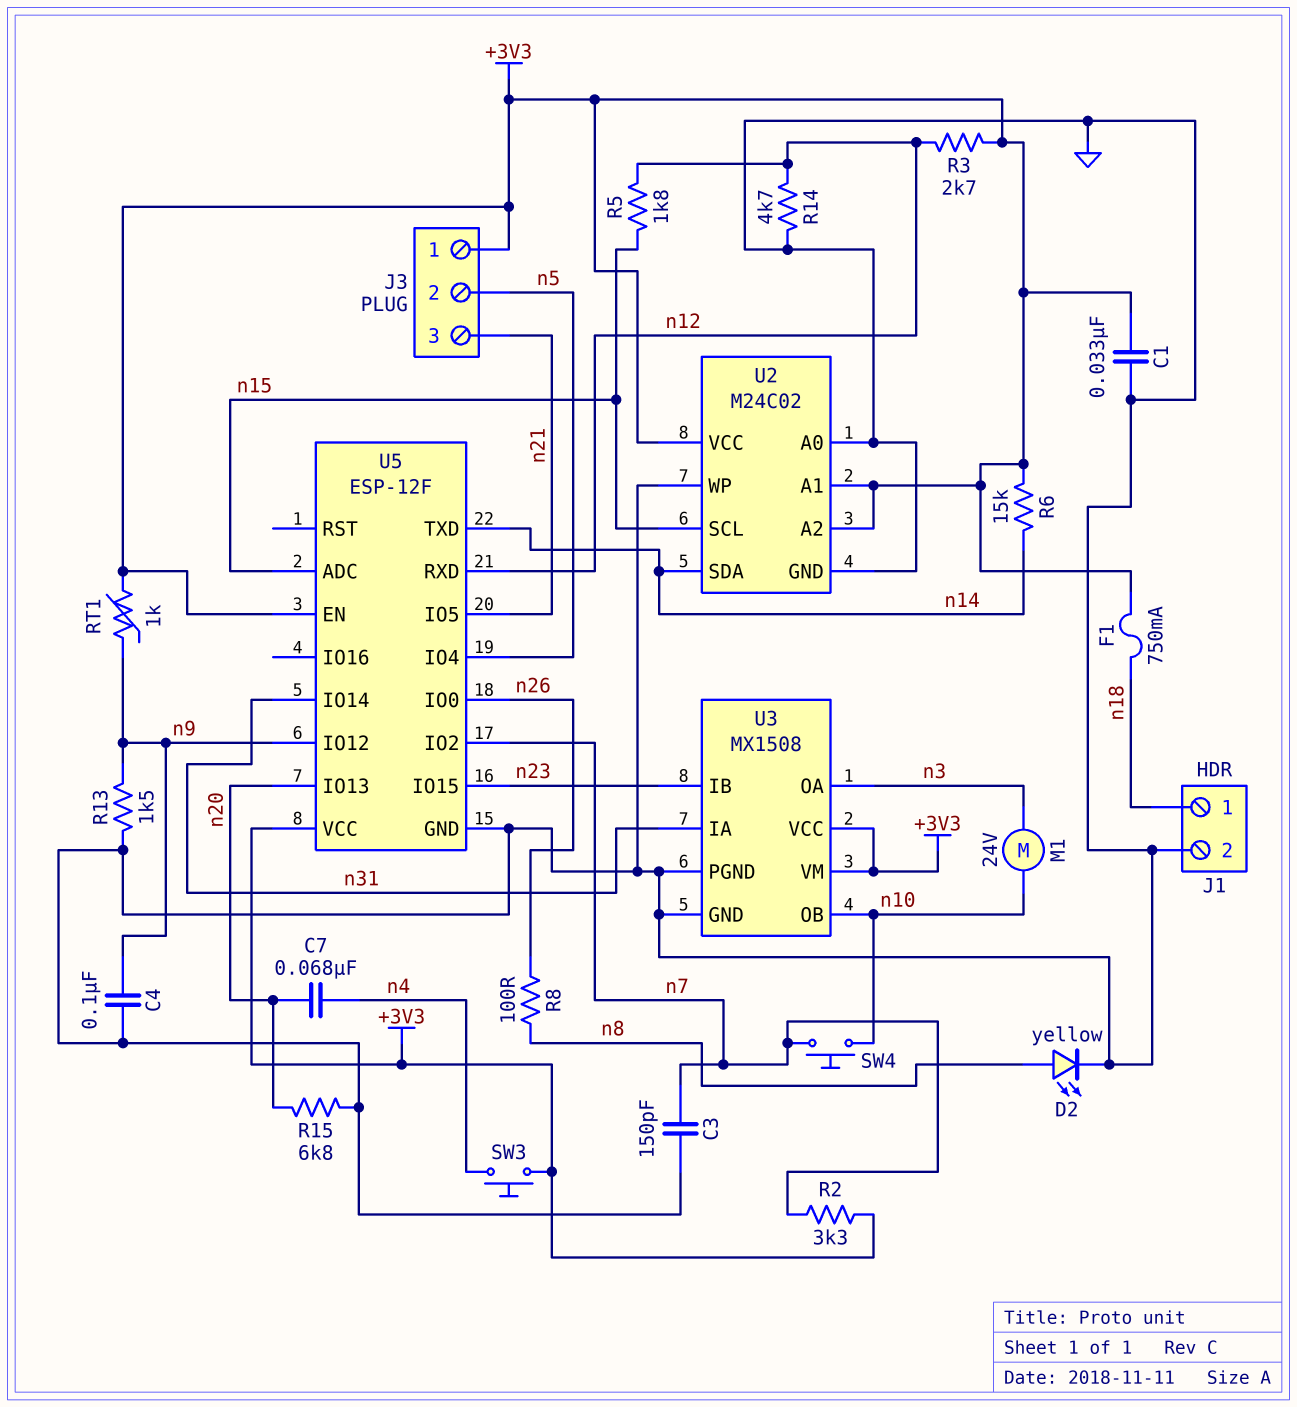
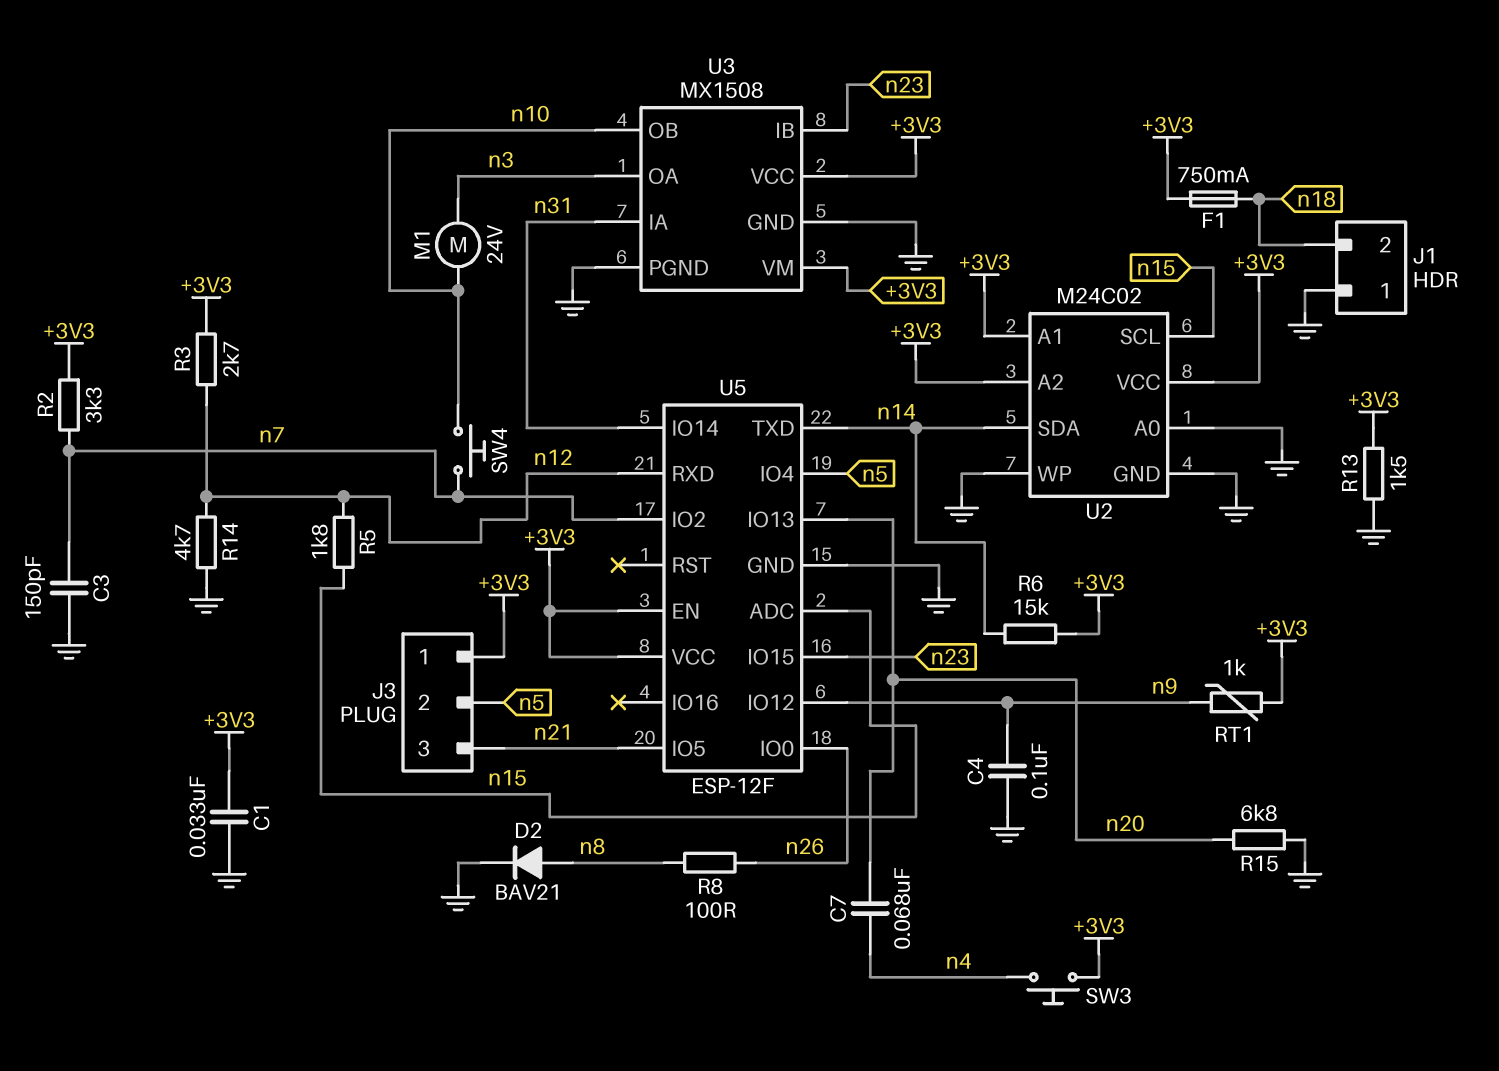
D2: LED yellow (A n8, K GND) -> diode BAV21 (A n8, K GND)
J1 pin 1: n18 -> GND
J1 pin 2: GND -> n18
R13: 1.5k (GND, n9) -> 1.5k (+3V3, GND)

